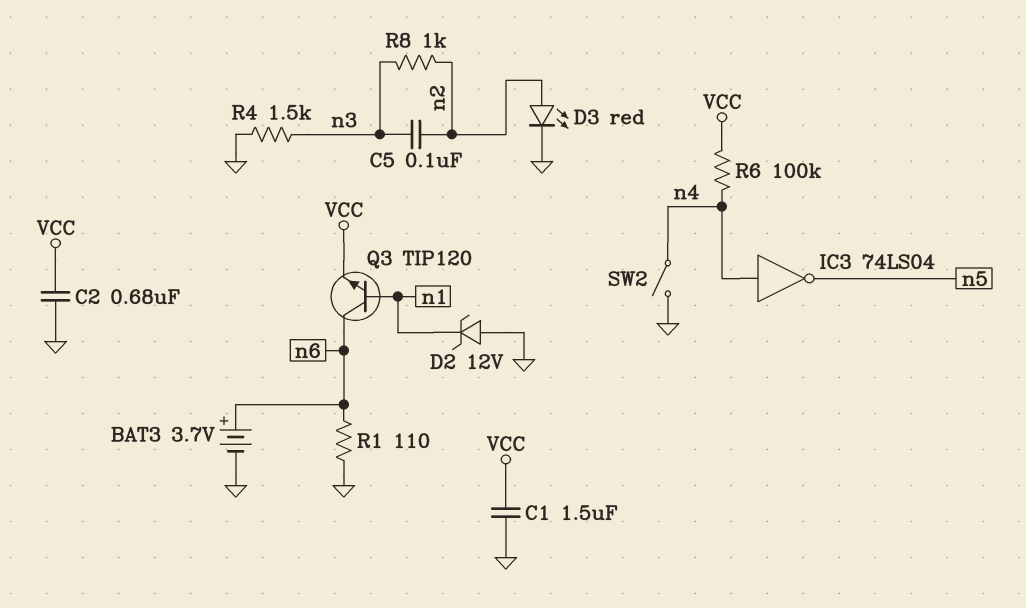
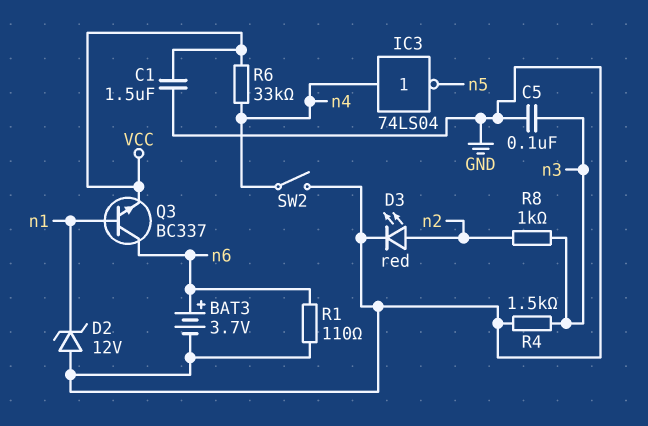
C2: 680nF (GND, VCC) -> none
C5: 100nF (n2, n3) -> 100nF (GND, n3)
Q3: NPN TIP120 (B n1, C n6, E VCC) -> NPN BC337 (B n1, C n6, E VCC)
R6: 100k (VCC, n4) -> 33k (VCC, n4)

